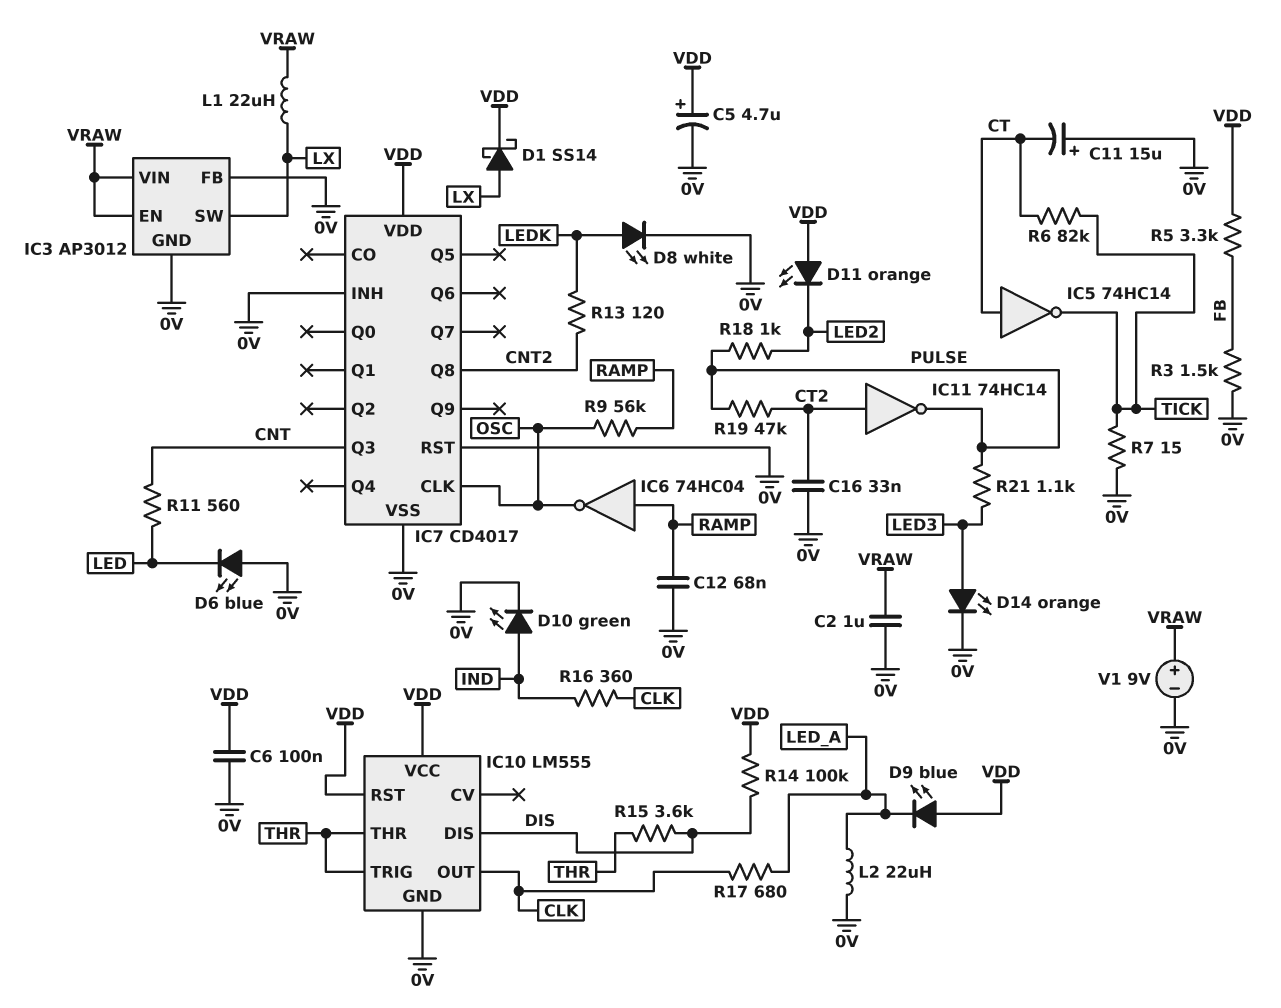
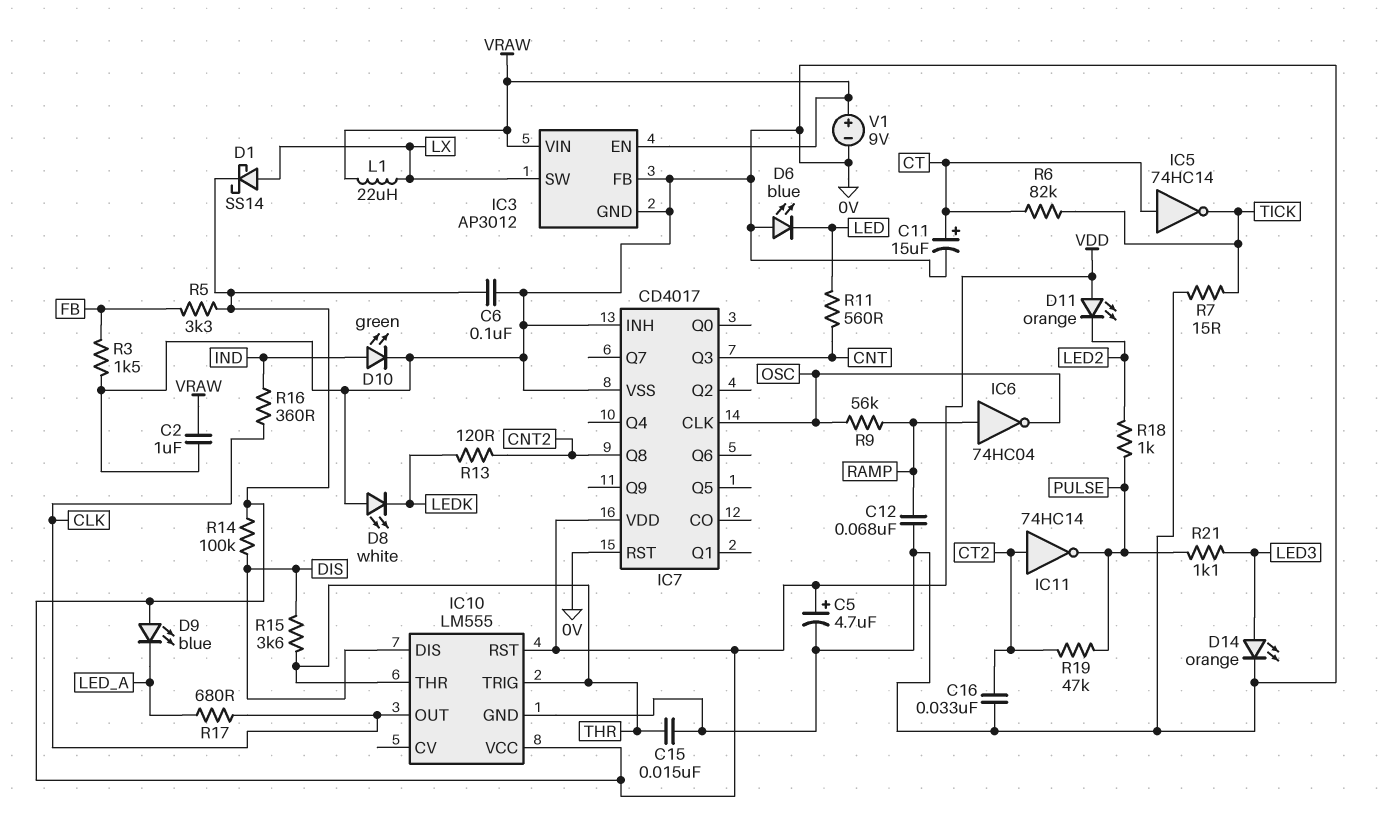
C11: 15uF (plus 0V, minus CT) -> 15uF (plus CT, minus 0V)
C15: none -> 15nF (0V, THR)
D8: LED white (A LEDK, K 0V) -> LED white (A 0V, K LEDK)
L2: 22uH (0V, LED_A) -> none

